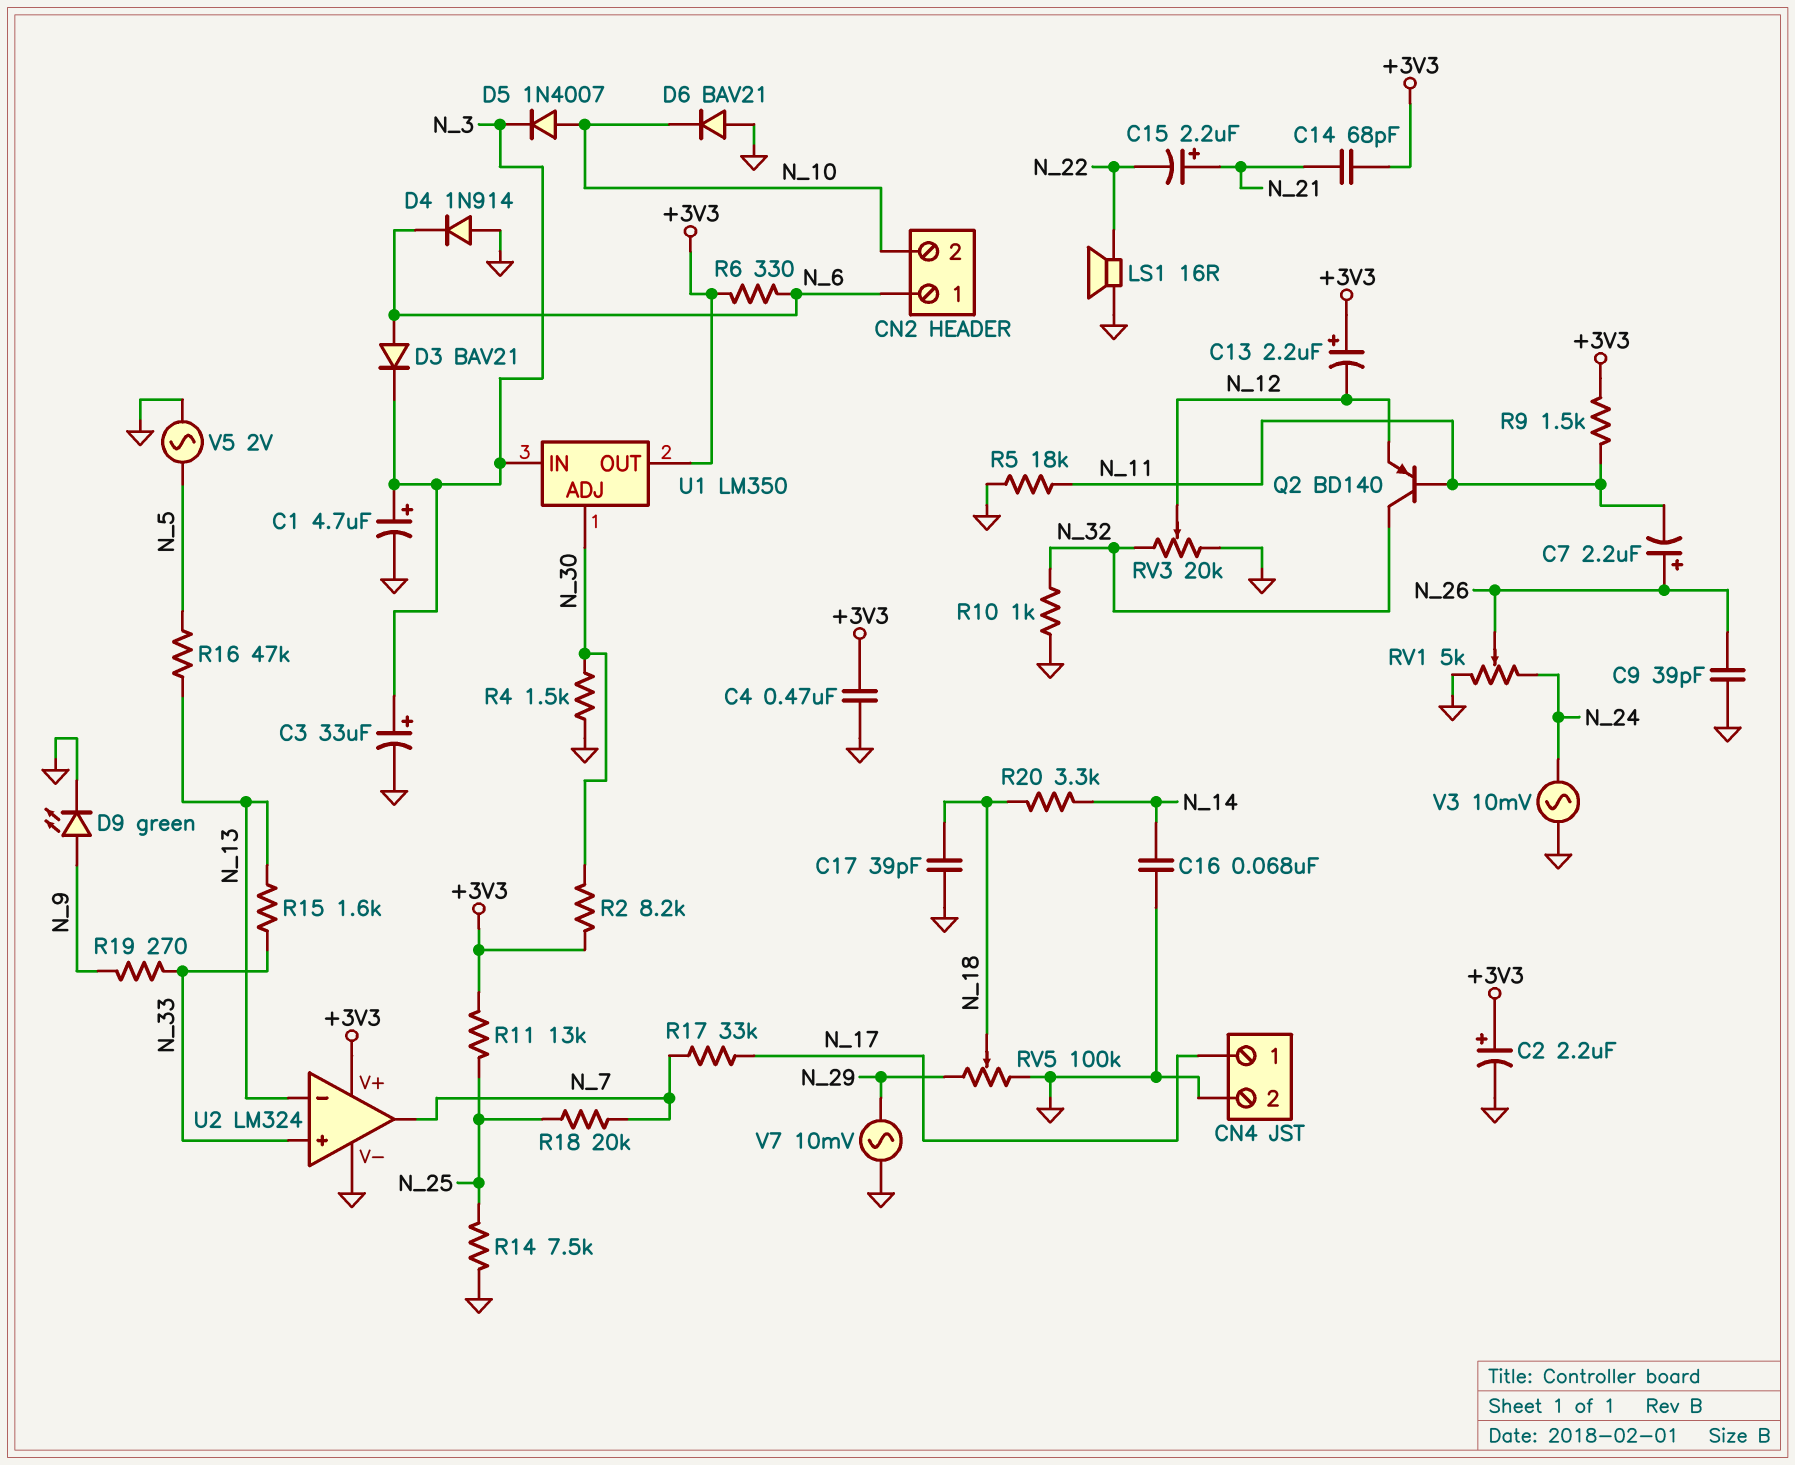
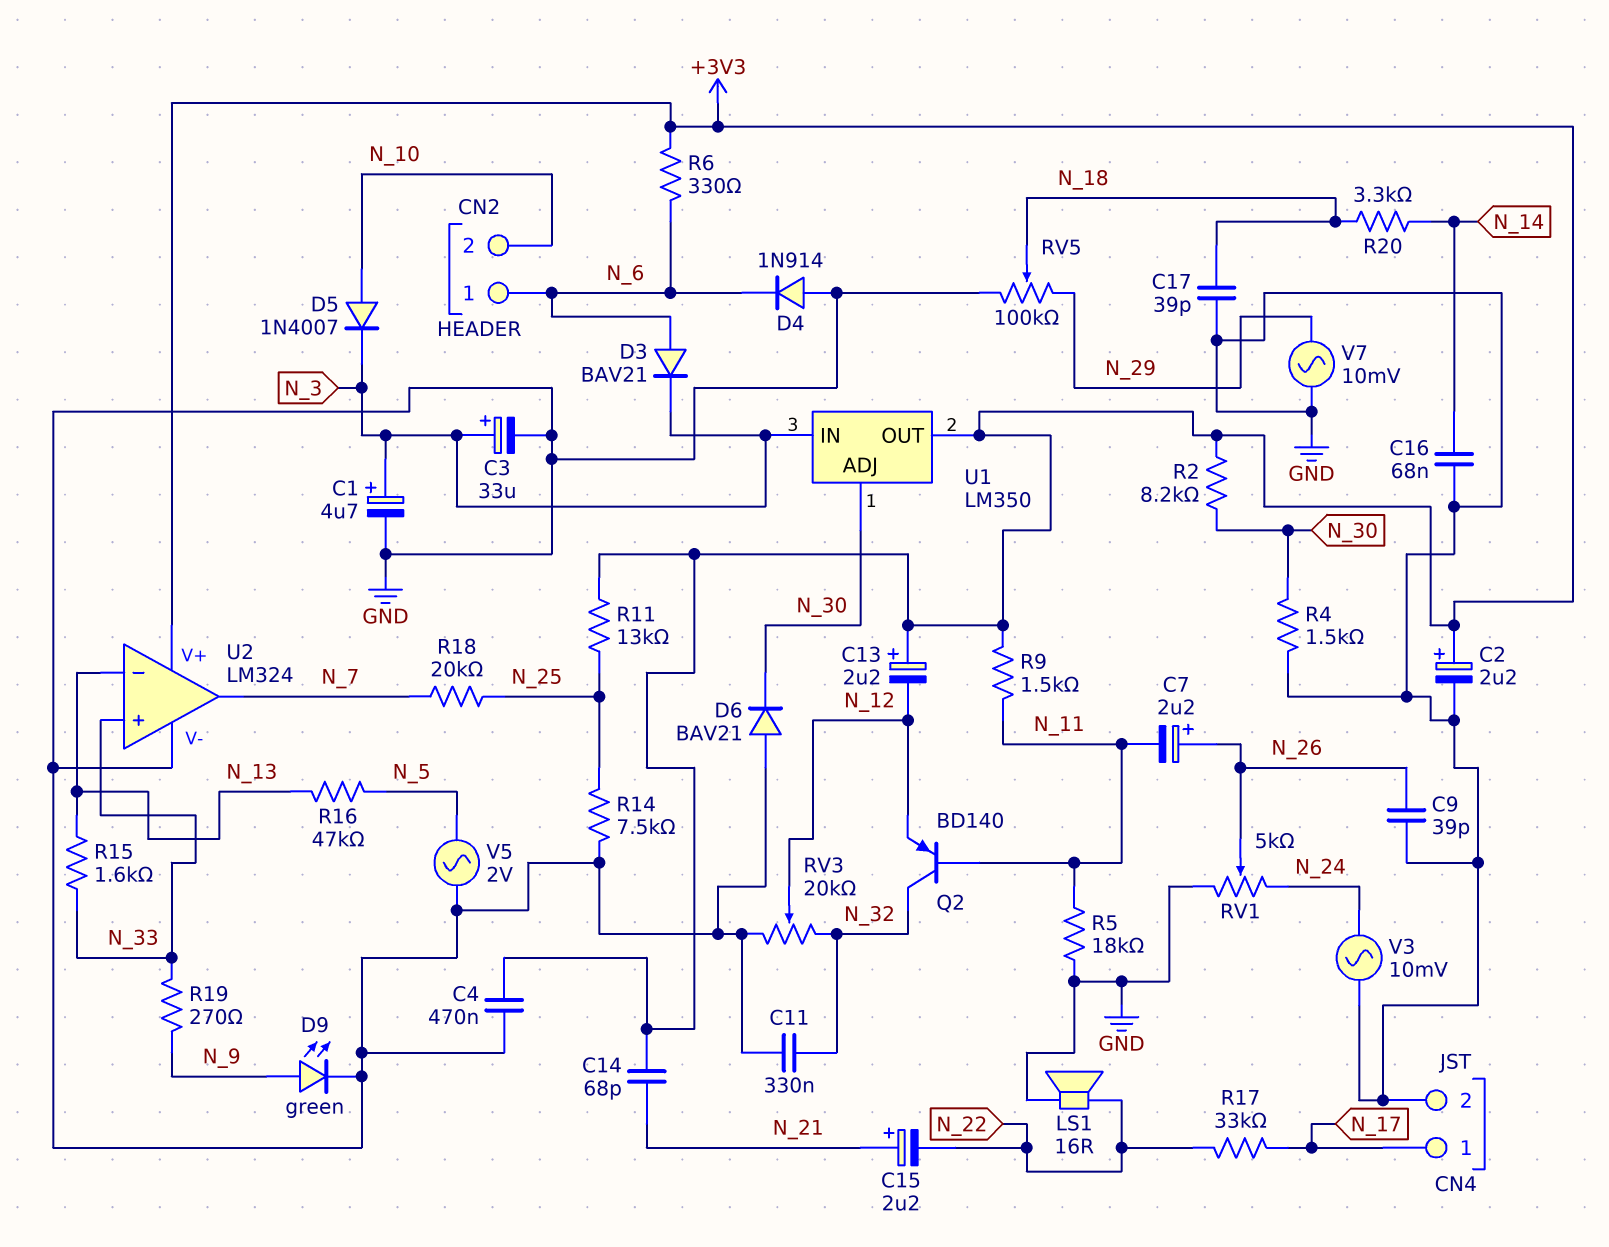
C11: none -> 330nF (GND, N_32)
D6: diode BAV21 (A GND, K N_10) -> diode BAV21 (A GND, K N_30)
R10: 1k (GND, N_32) -> none
R17: 33k (N_7, N_17) -> 33k (N_17, N_22)

